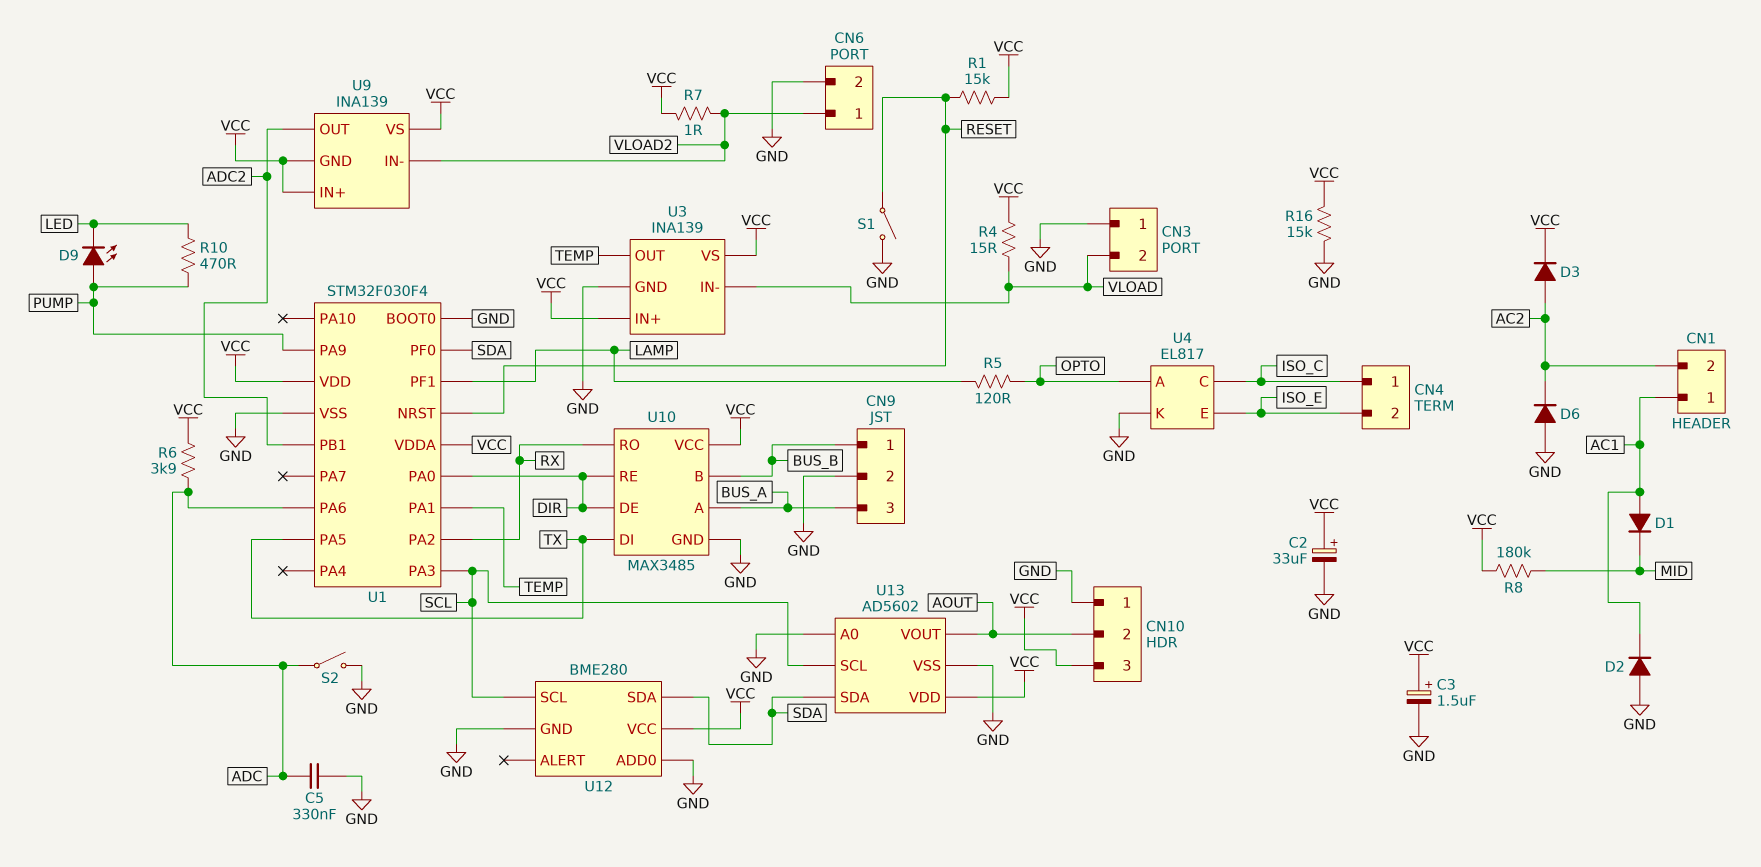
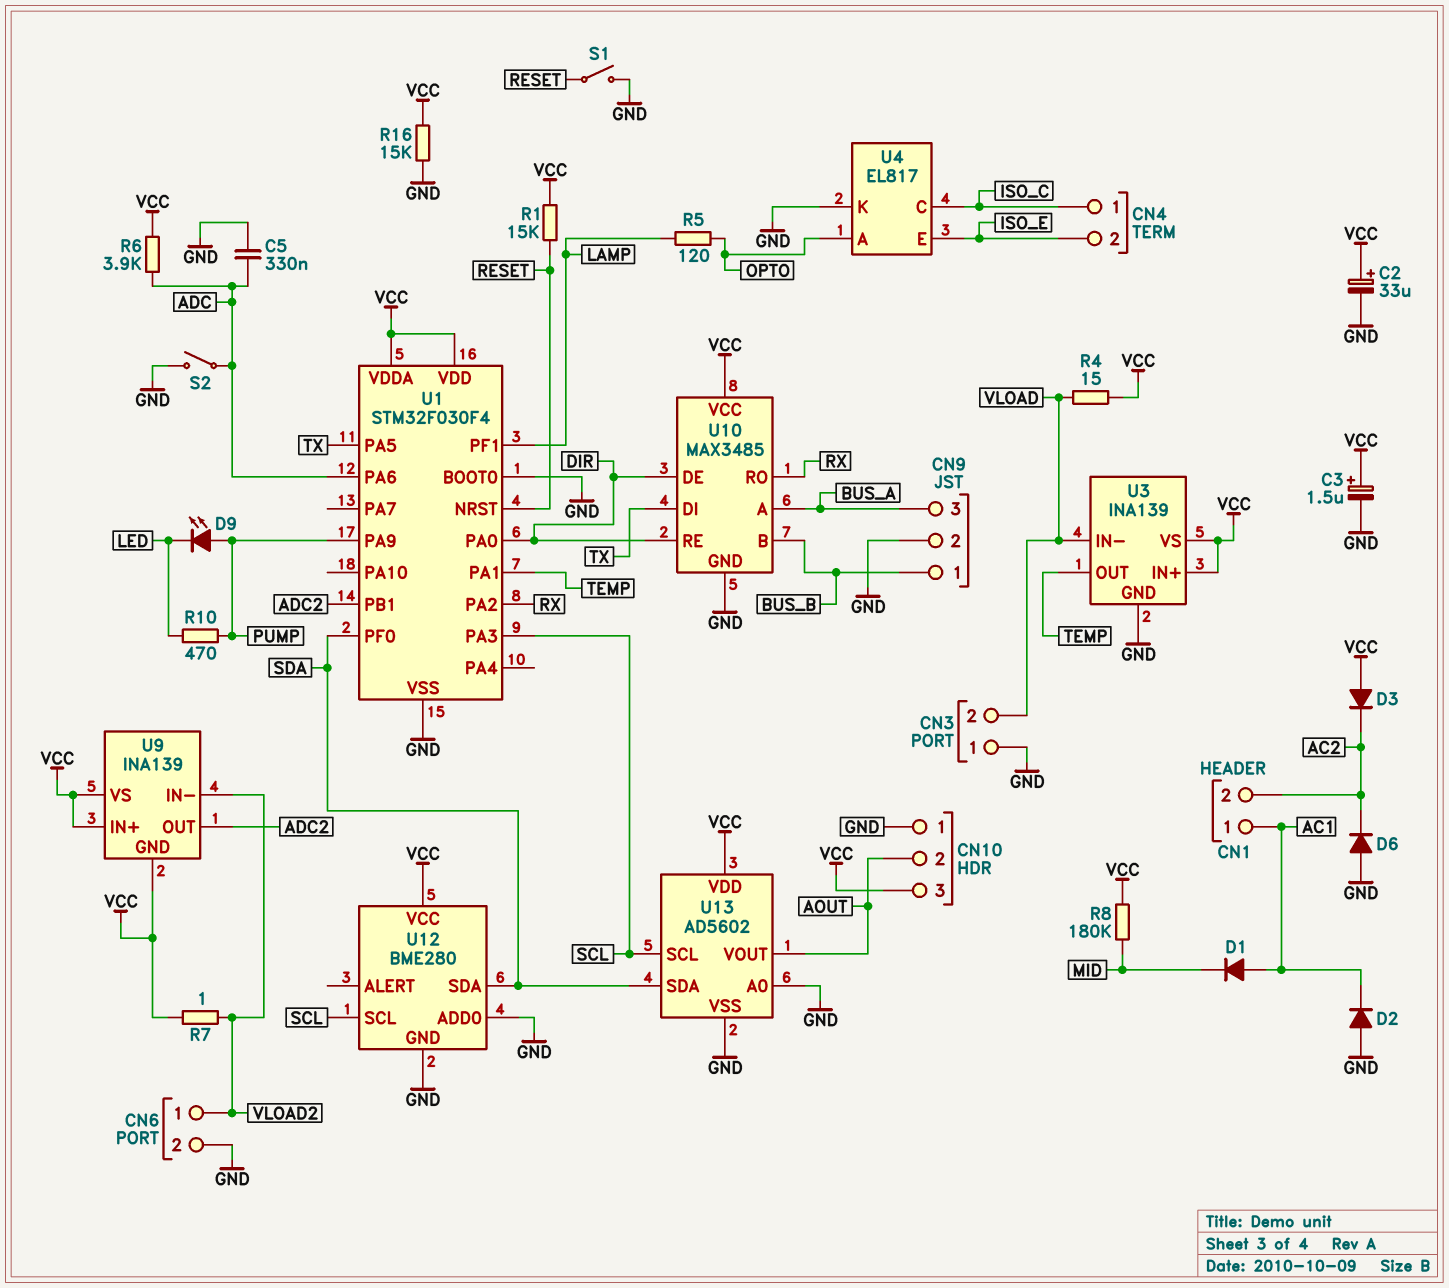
D3: diode (A AC2, K VCC) -> diode (A VCC, K AC2)

